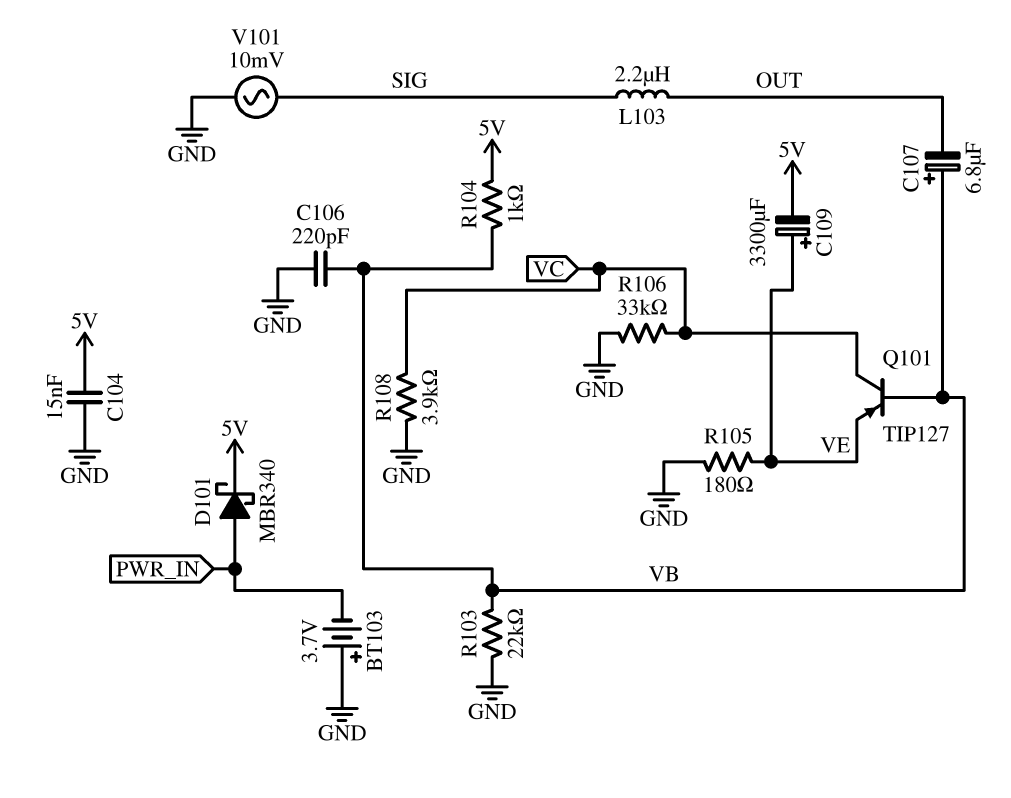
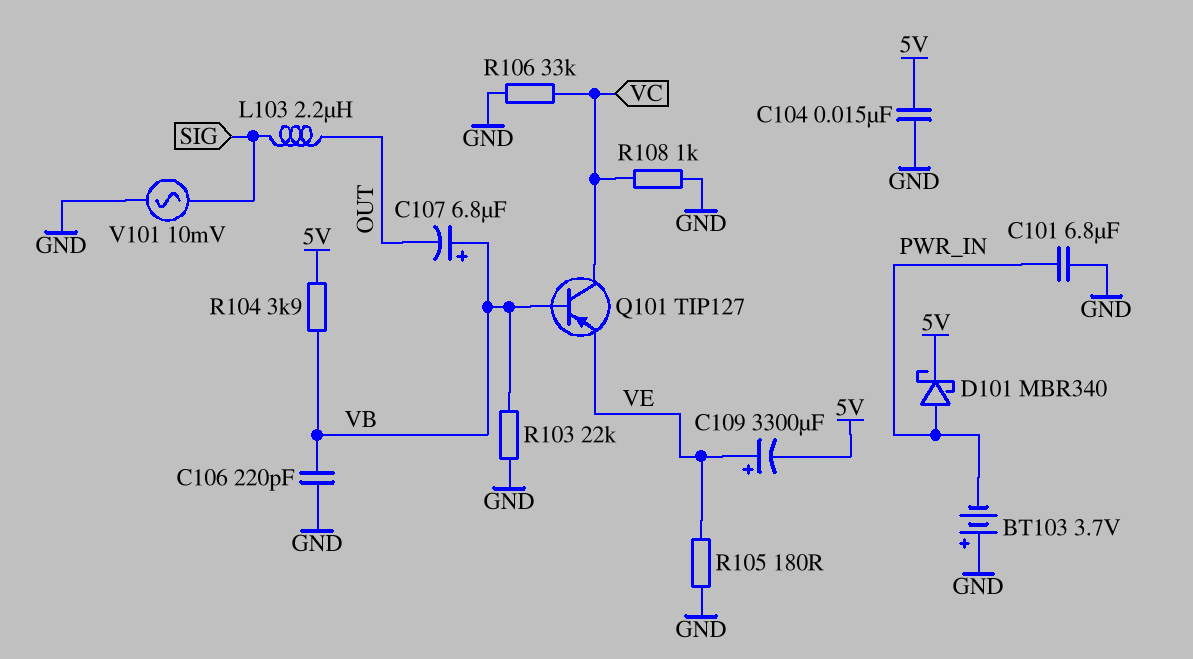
C101: none -> 6.8uF (GND, PWR_IN)
R104: 1k (5V, VB) -> 3.9k (5V, VB)
R108: 3.9k (GND, VC) -> 1k (GND, VC)

